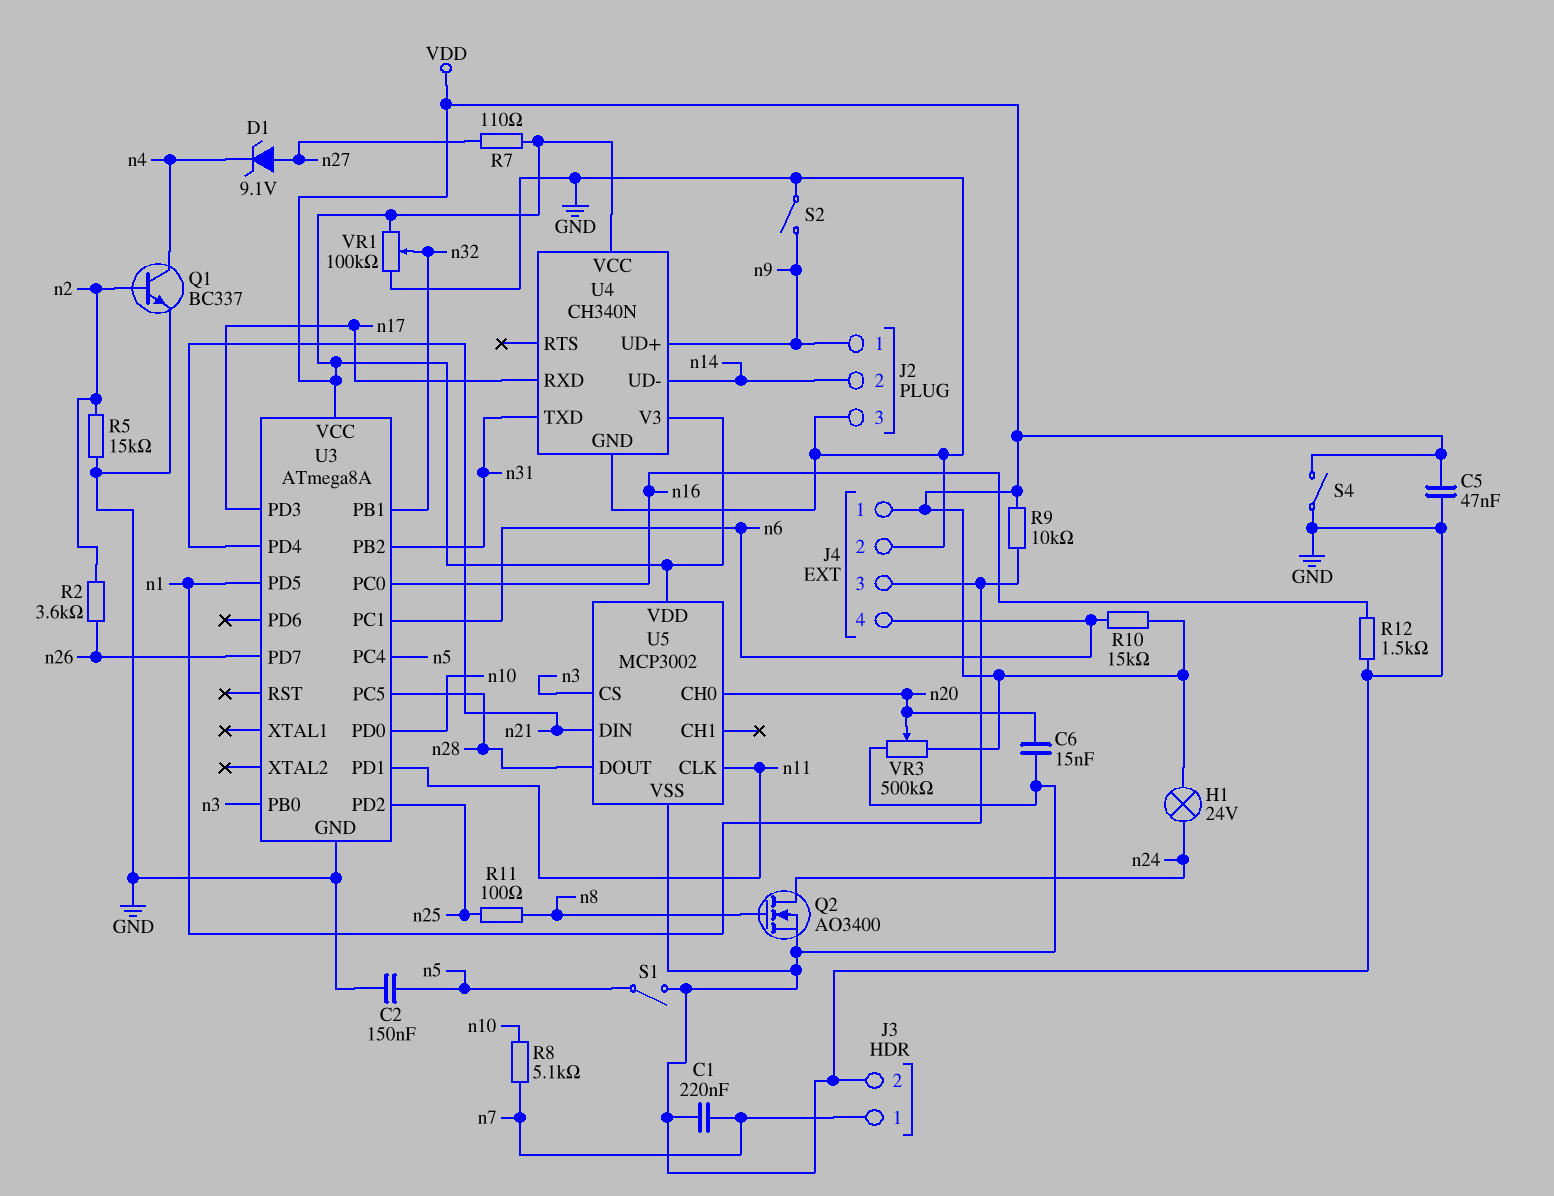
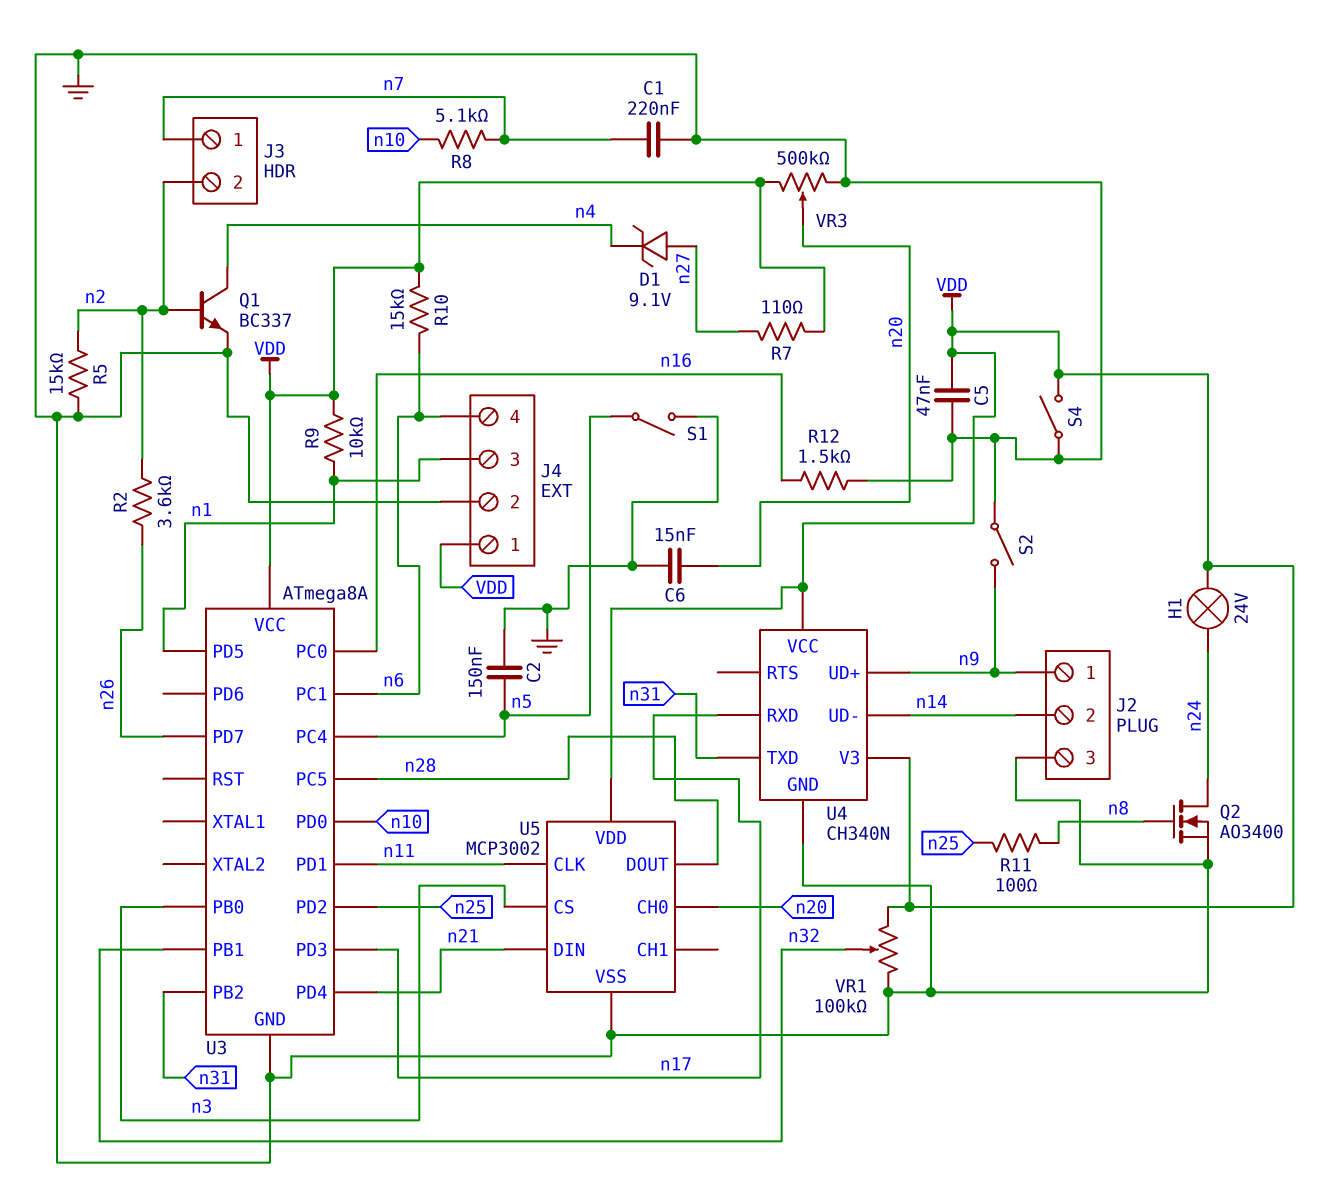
J3 pin 2: GND -> n2

